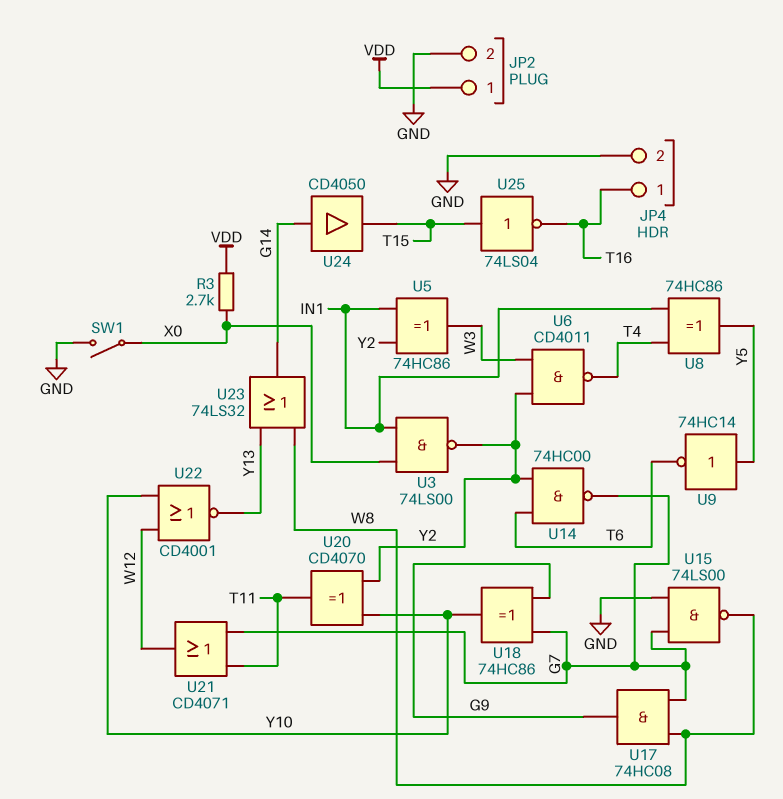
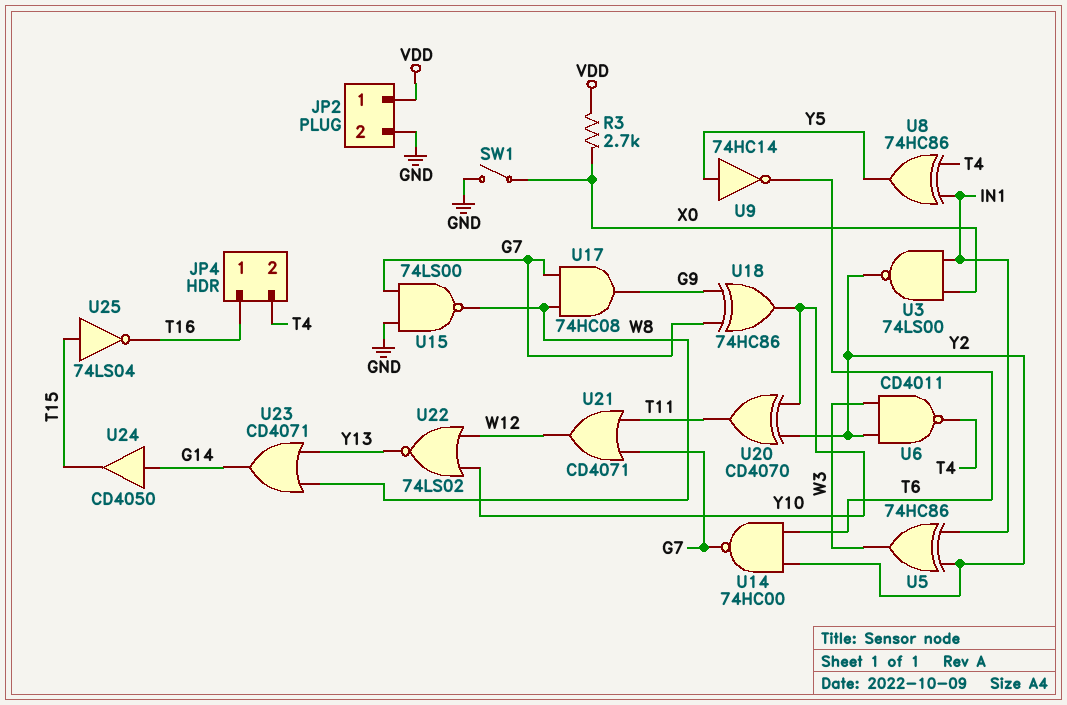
JP4 pin 2: GND -> T4
U22: NOR CD4001 (in W12, in Y10, out Y13) -> NOR 74LS02 (in W12, in Y10, out Y13)
U23: OR 74LS32 (in W8, in Y13, out G14) -> OR CD4071 (in W8, in Y13, out G14)

